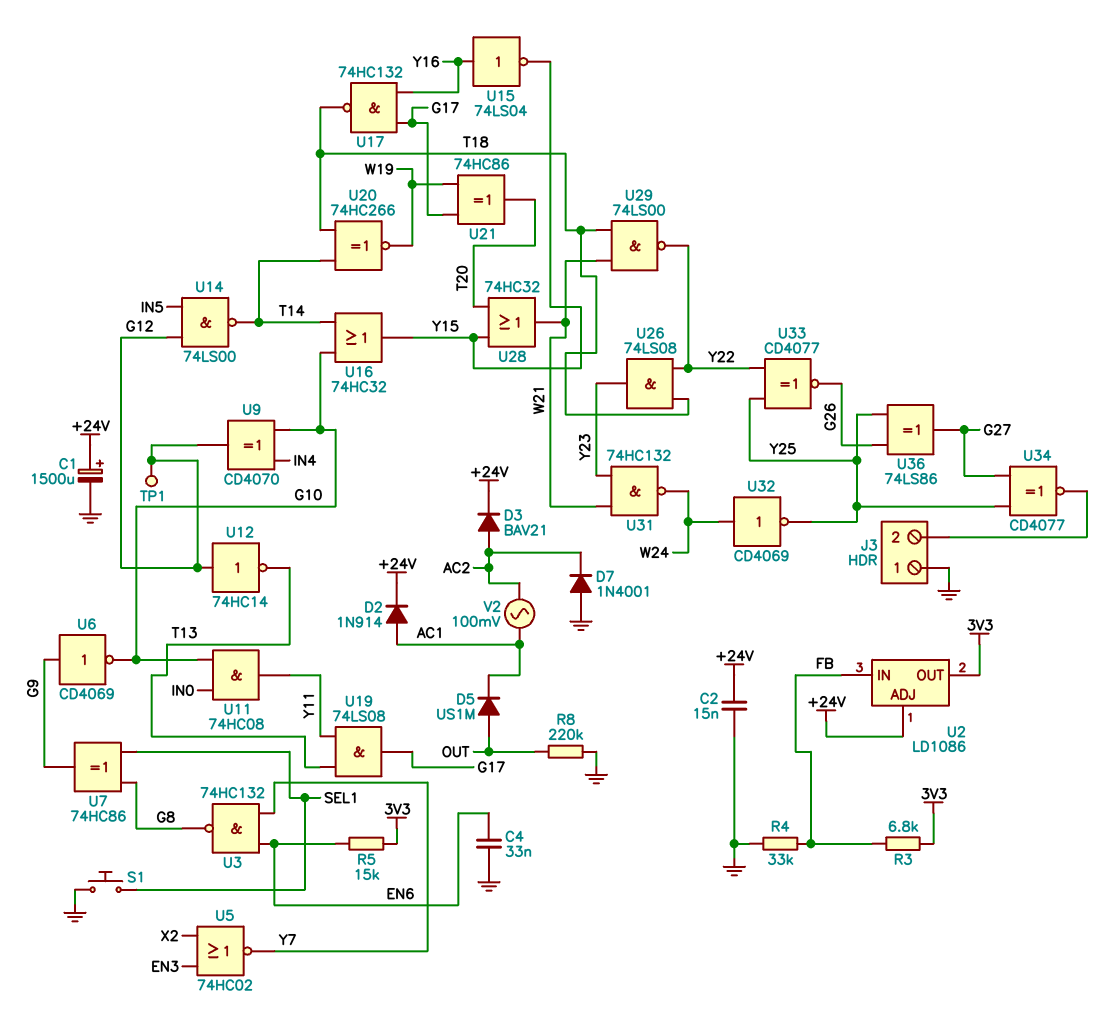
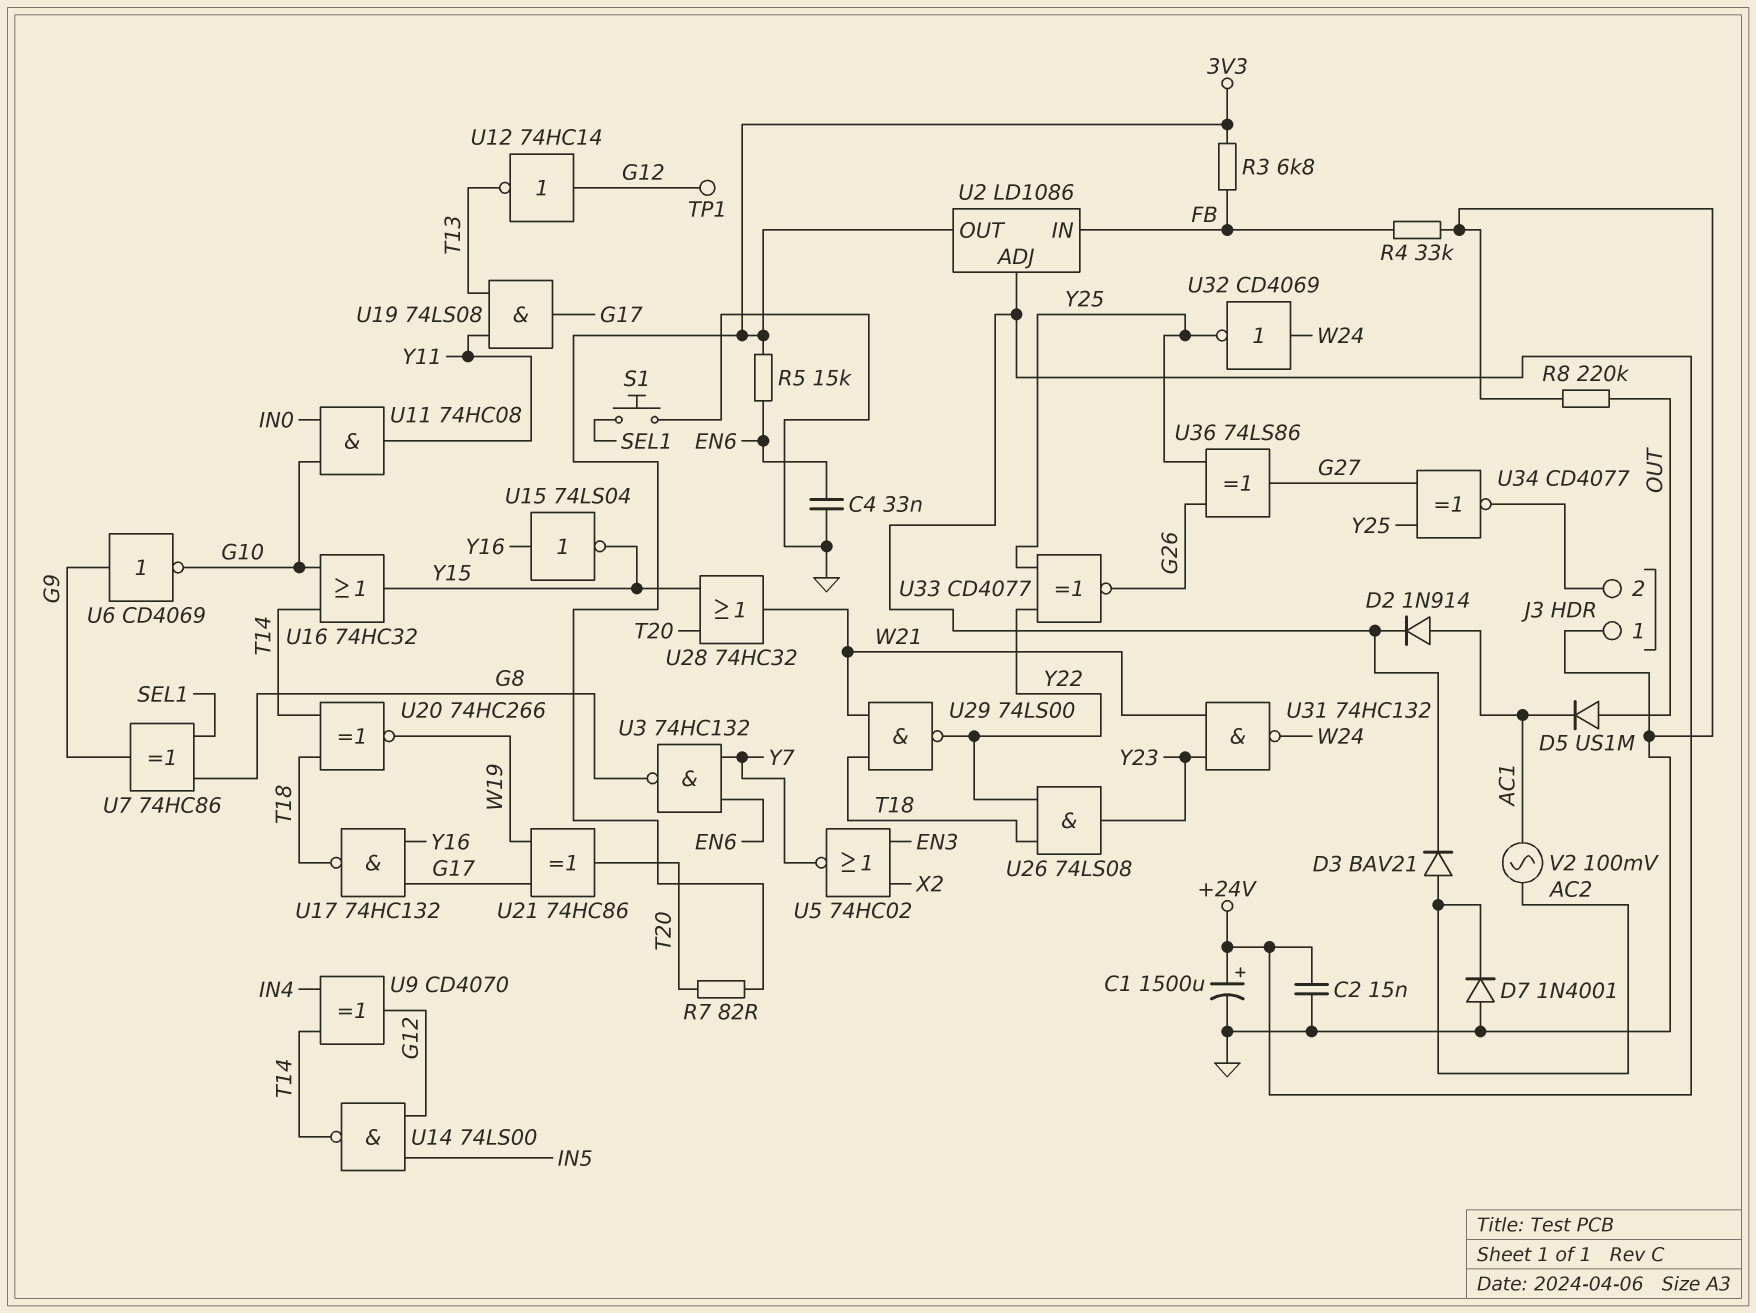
R7: none -> 82 (3V3, T20)
U9: XOR CD4070 (in G10, in IN4, out G12) -> XOR CD4070 (in IN4, in T14, out G12)

